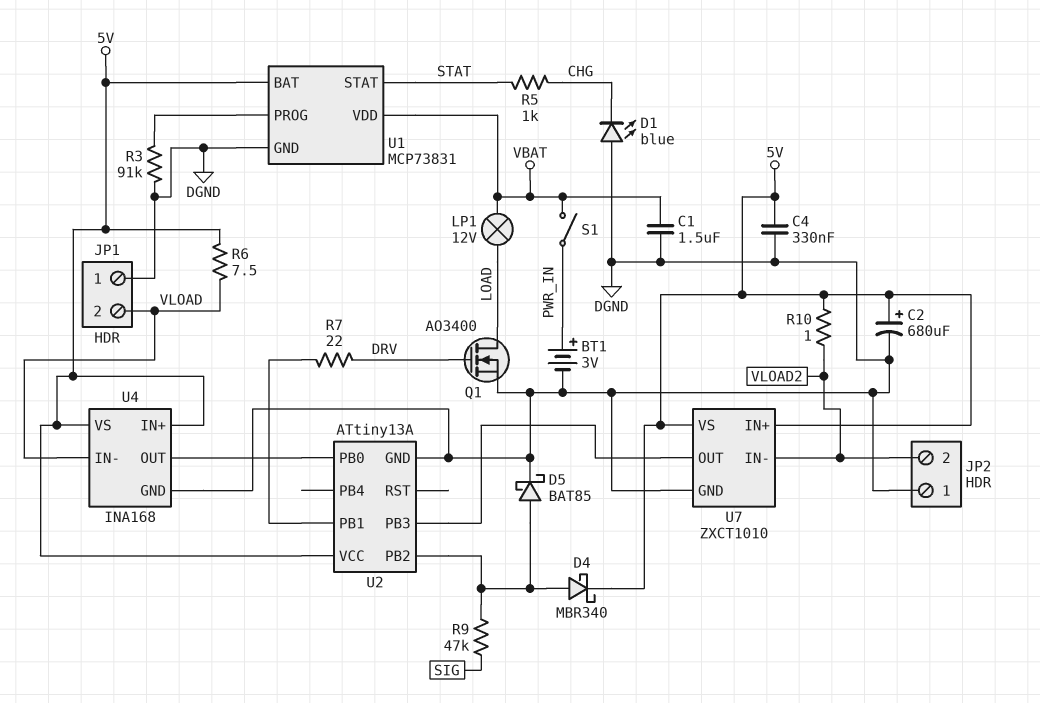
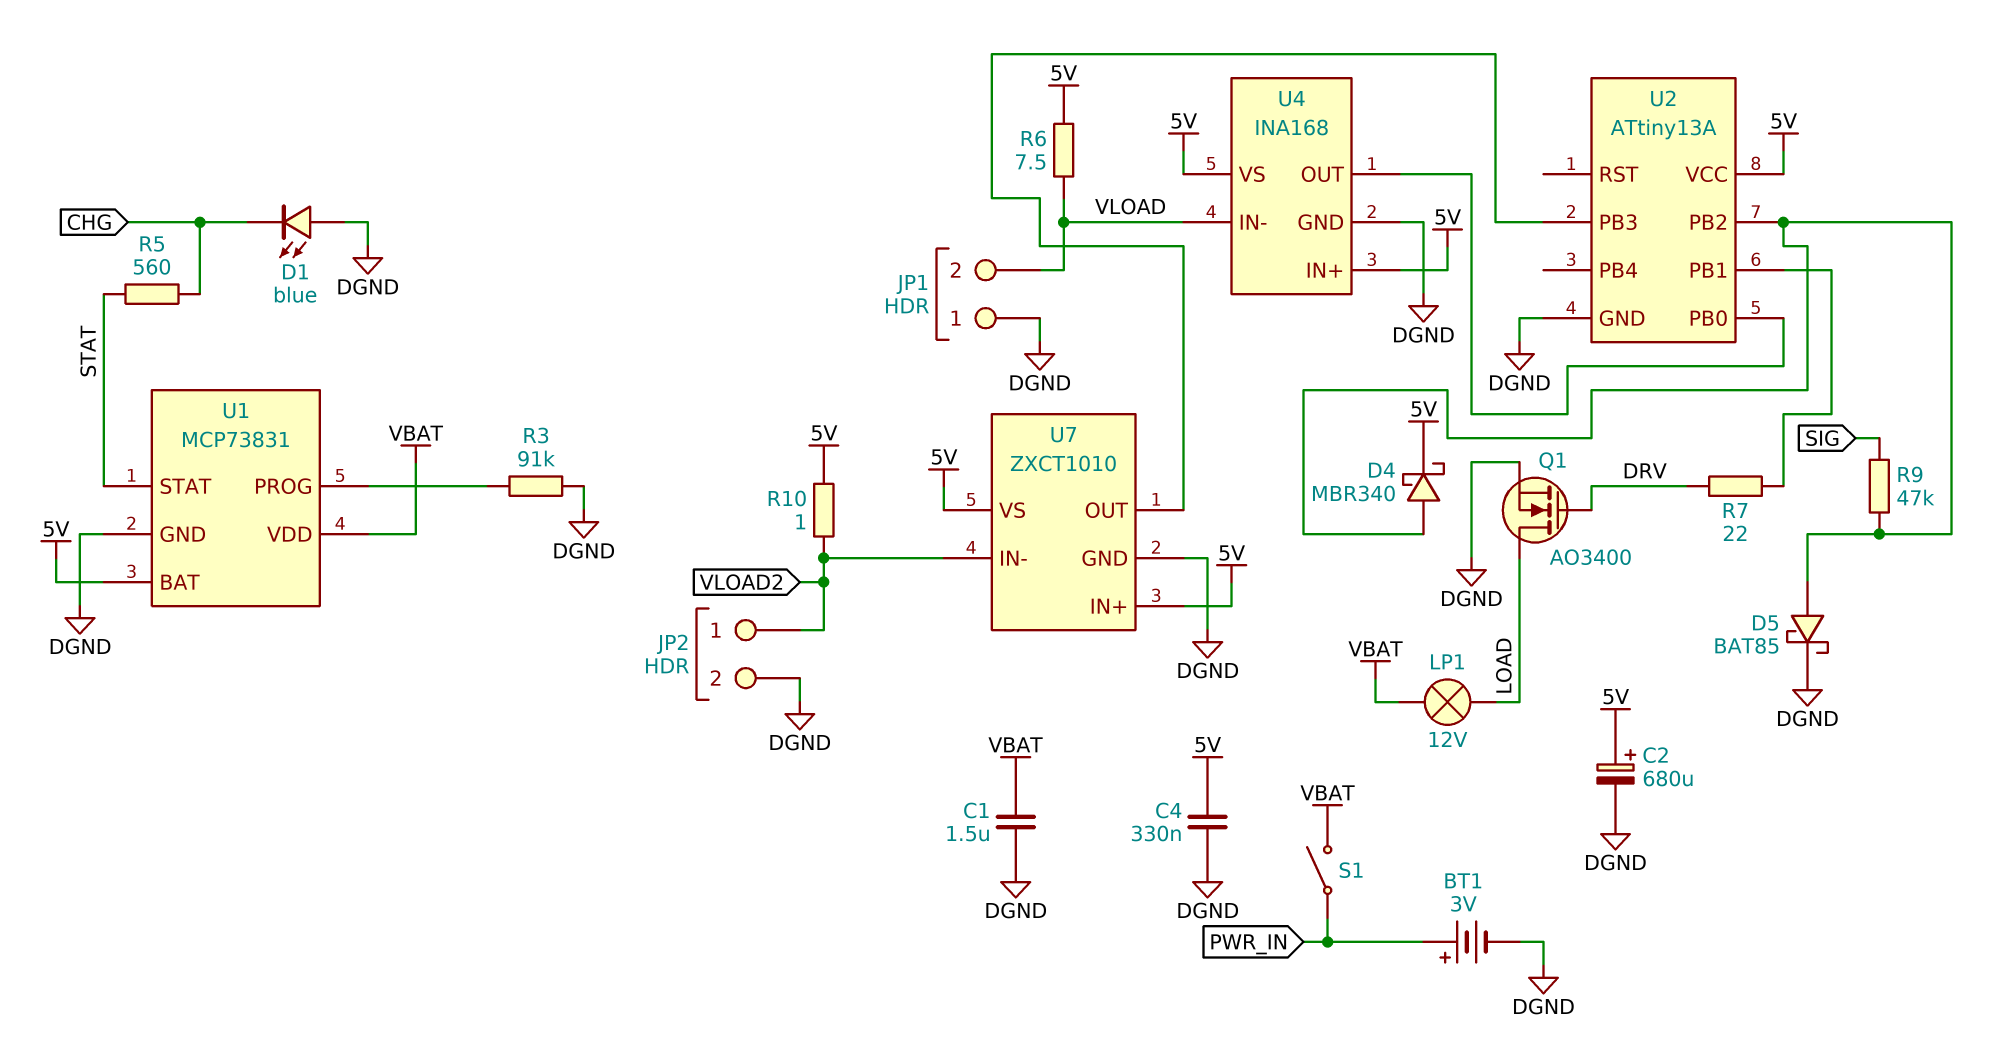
JP2 pin 1: DGND -> VLOAD2
JP2 pin 2: VLOAD2 -> DGND
R5: 1k (CHG, STAT) -> 560 (CHG, STAT)

